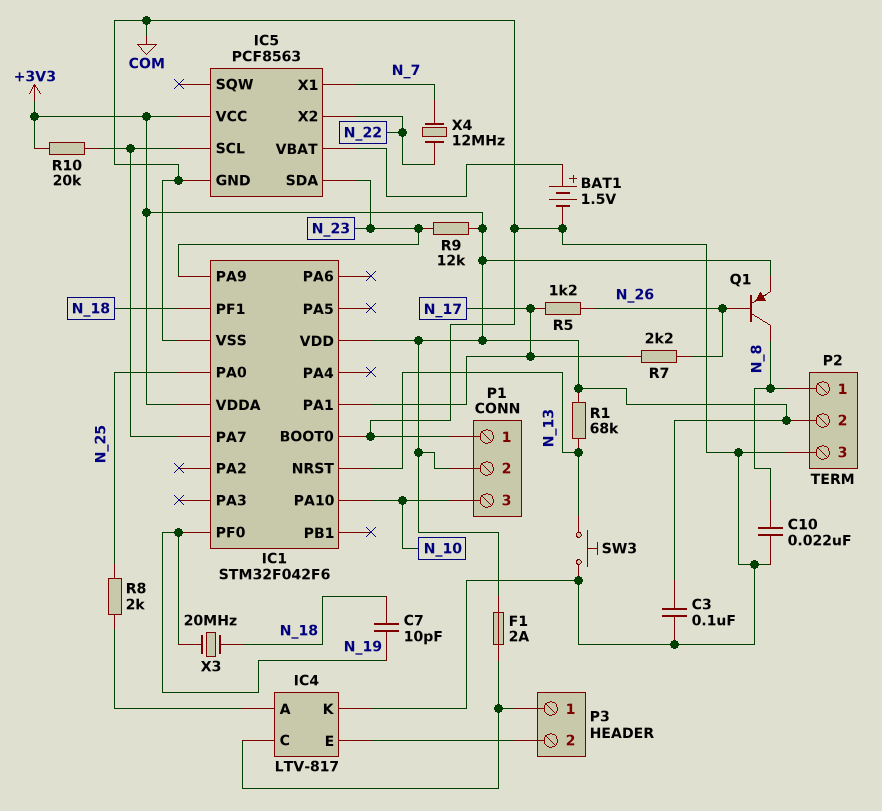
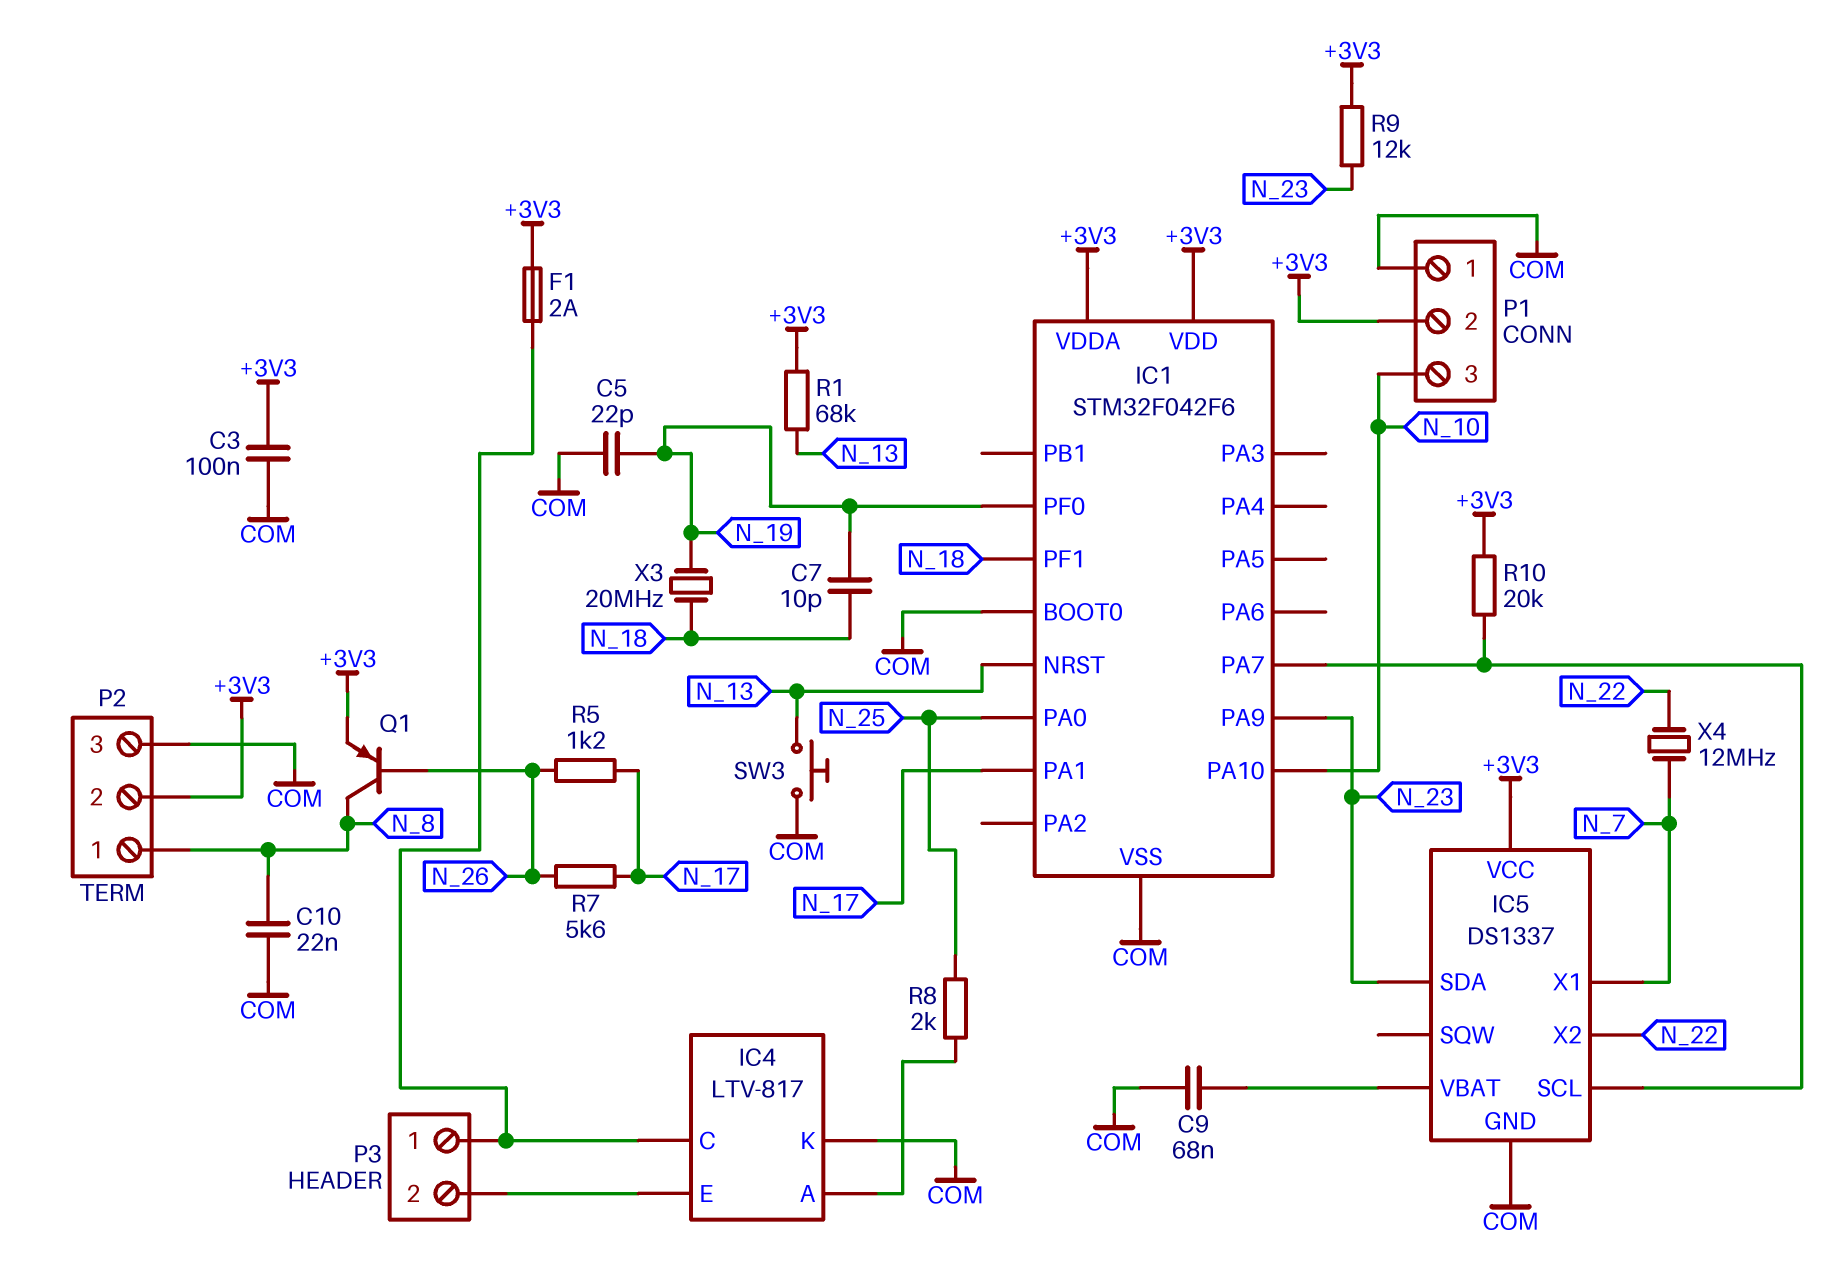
BAT1: 1.5V (plus IC5/VBAT, minus COM) -> none
C5: none -> 22pF (COM, N_19)
C9: none -> 68nF (COM, IC5/VBAT)
IC5: PCF8563 -> DS1337
R7: 2.2k (N_17, N_26) -> 5.6k (N_17, N_26)

